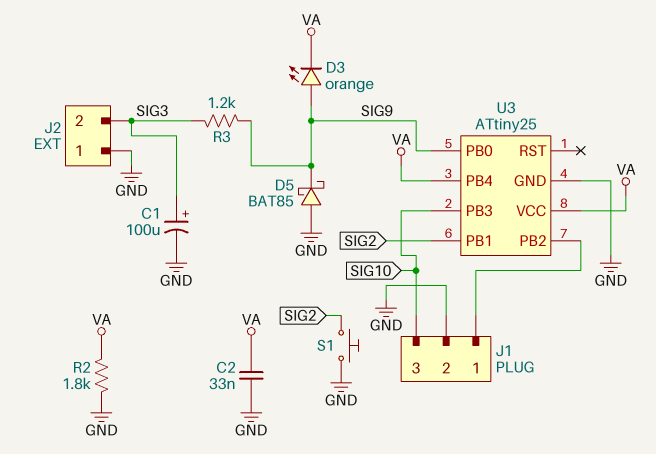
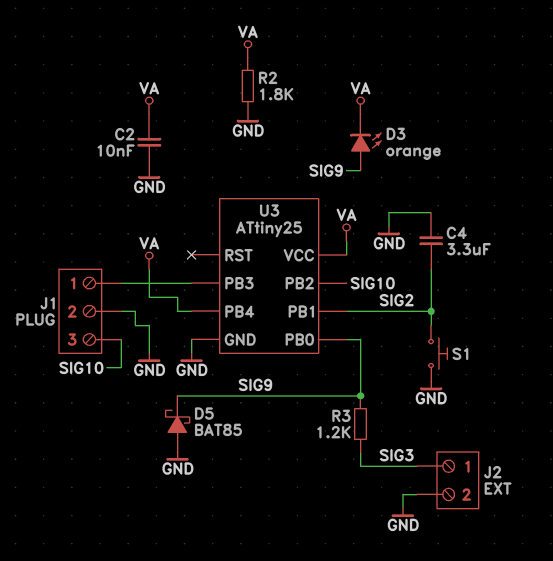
C1: 100uF (plus SIG3, minus GND) -> none
C2: 33nF (GND, VA) -> 10nF (GND, VA)
C4: none -> 3.3uF (GND, SIG2)
J2 pin 1: GND -> SIG3
J2 pin 2: SIG3 -> GND
U3 pin PB2: J1/1 -> SIG10
U3 pin PB3: SIG10 -> J1/1

